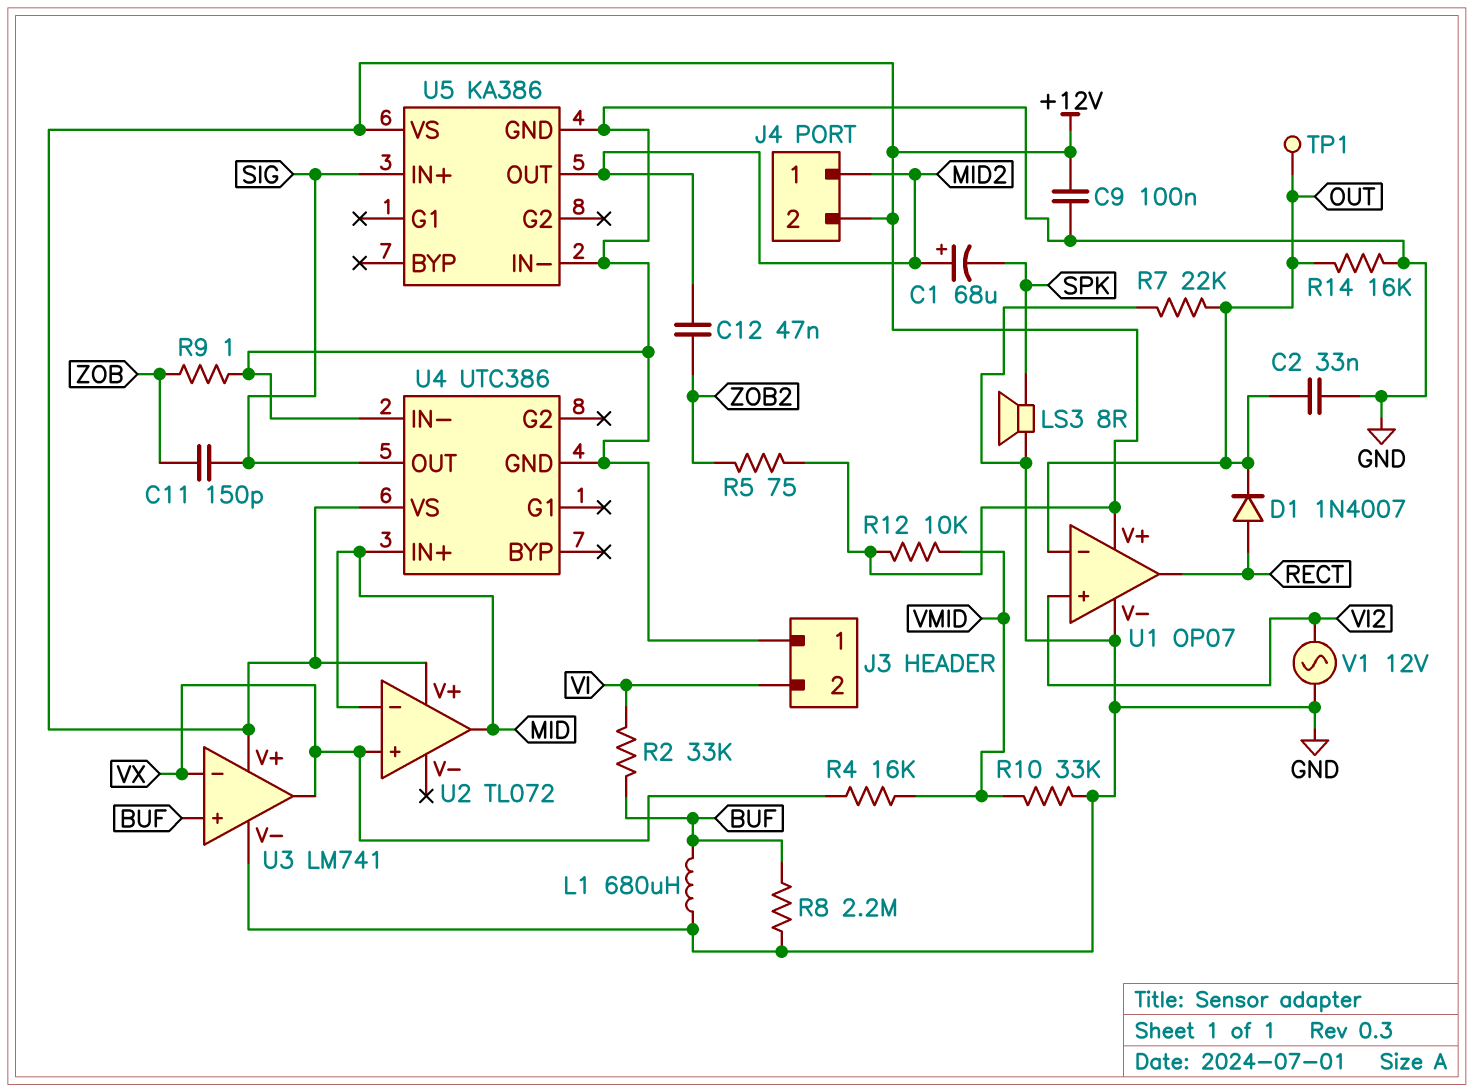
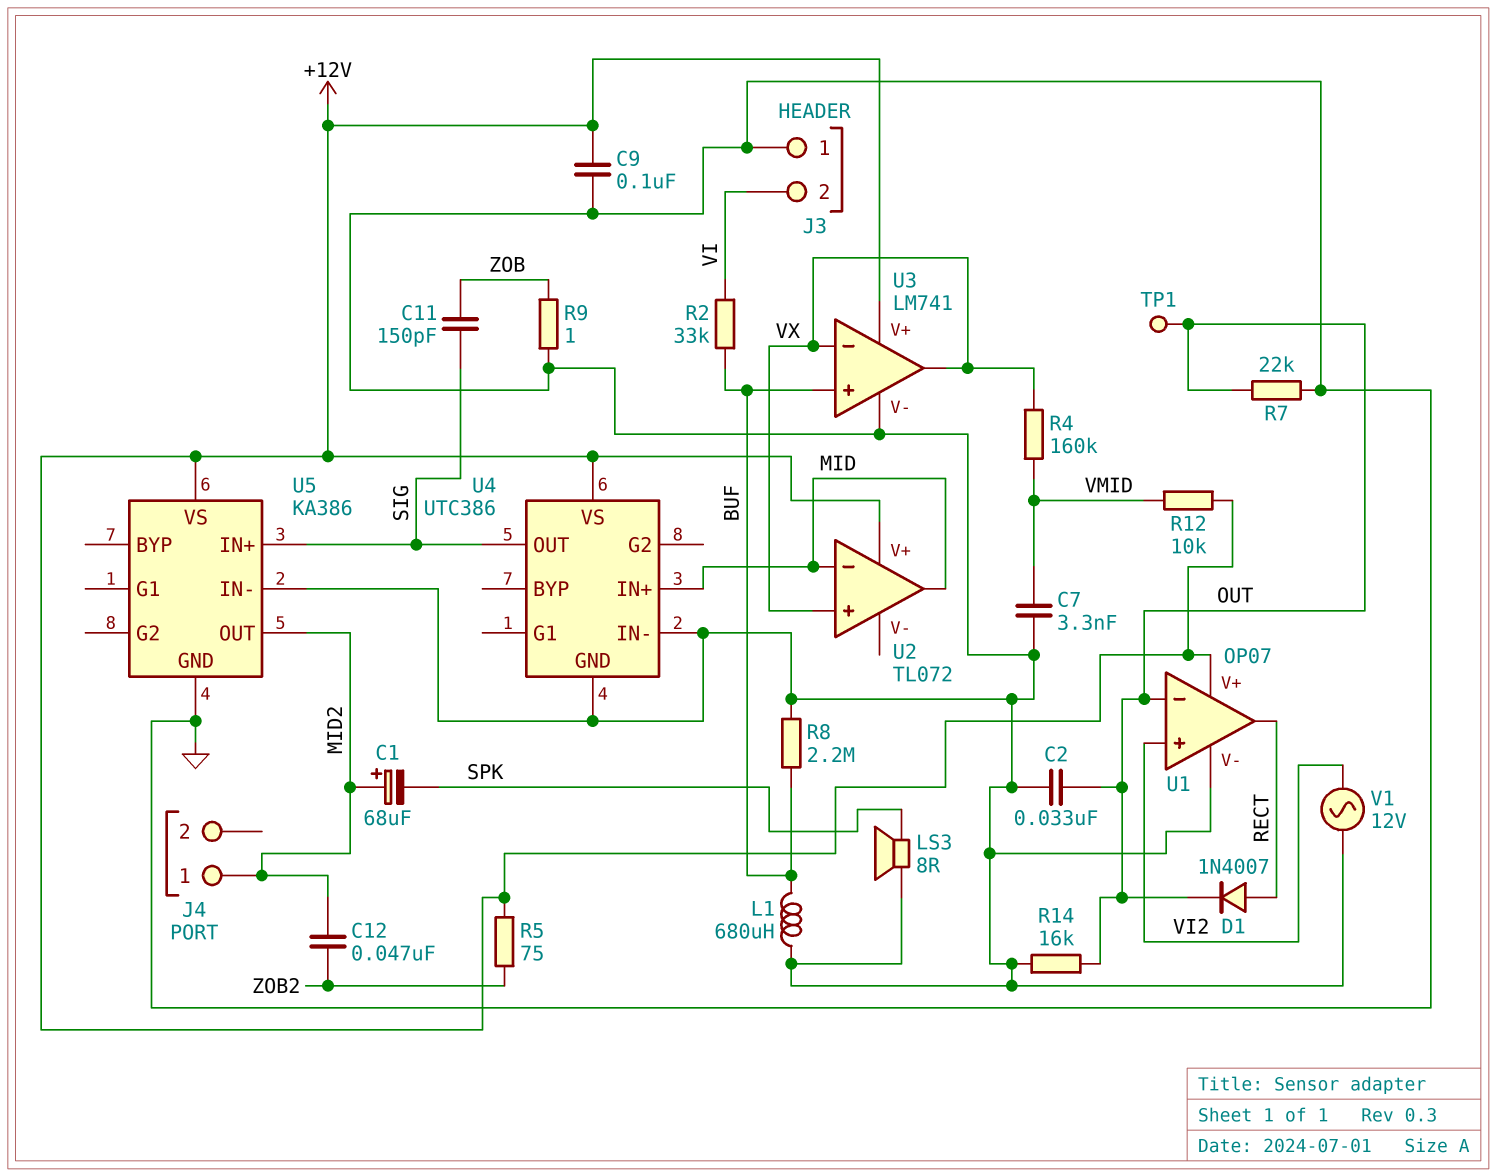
C7: none -> 3.3nF (GND, VMID)
J4 pin 2: +12V -> none
R4: 16k (VMID, VX) -> 160k (VMID, VX)
R10: 33k (GND, VMID) -> none

